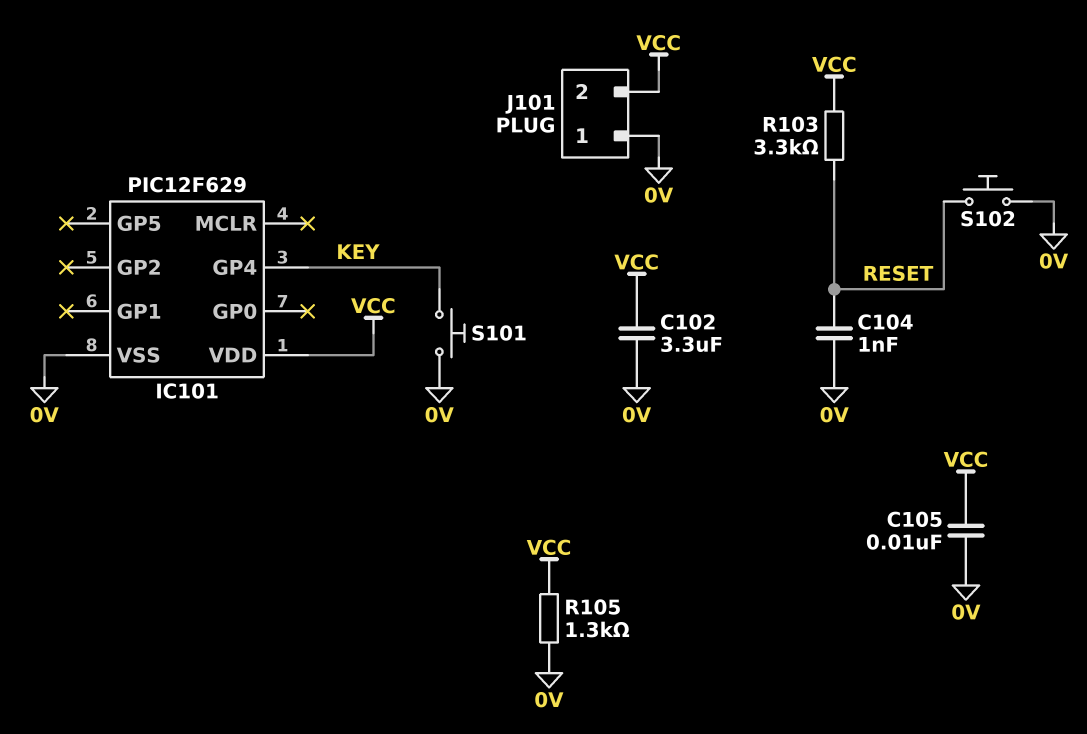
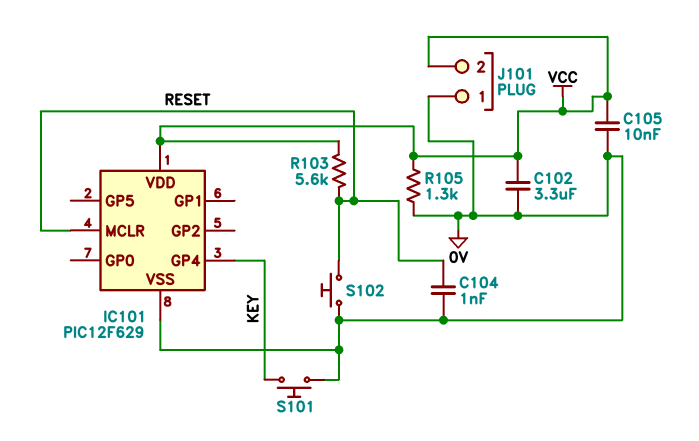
IC101 pin MCLR: none -> RESET
R103: 3.3k (RESET, VCC) -> 5.6k (RESET, VCC)

